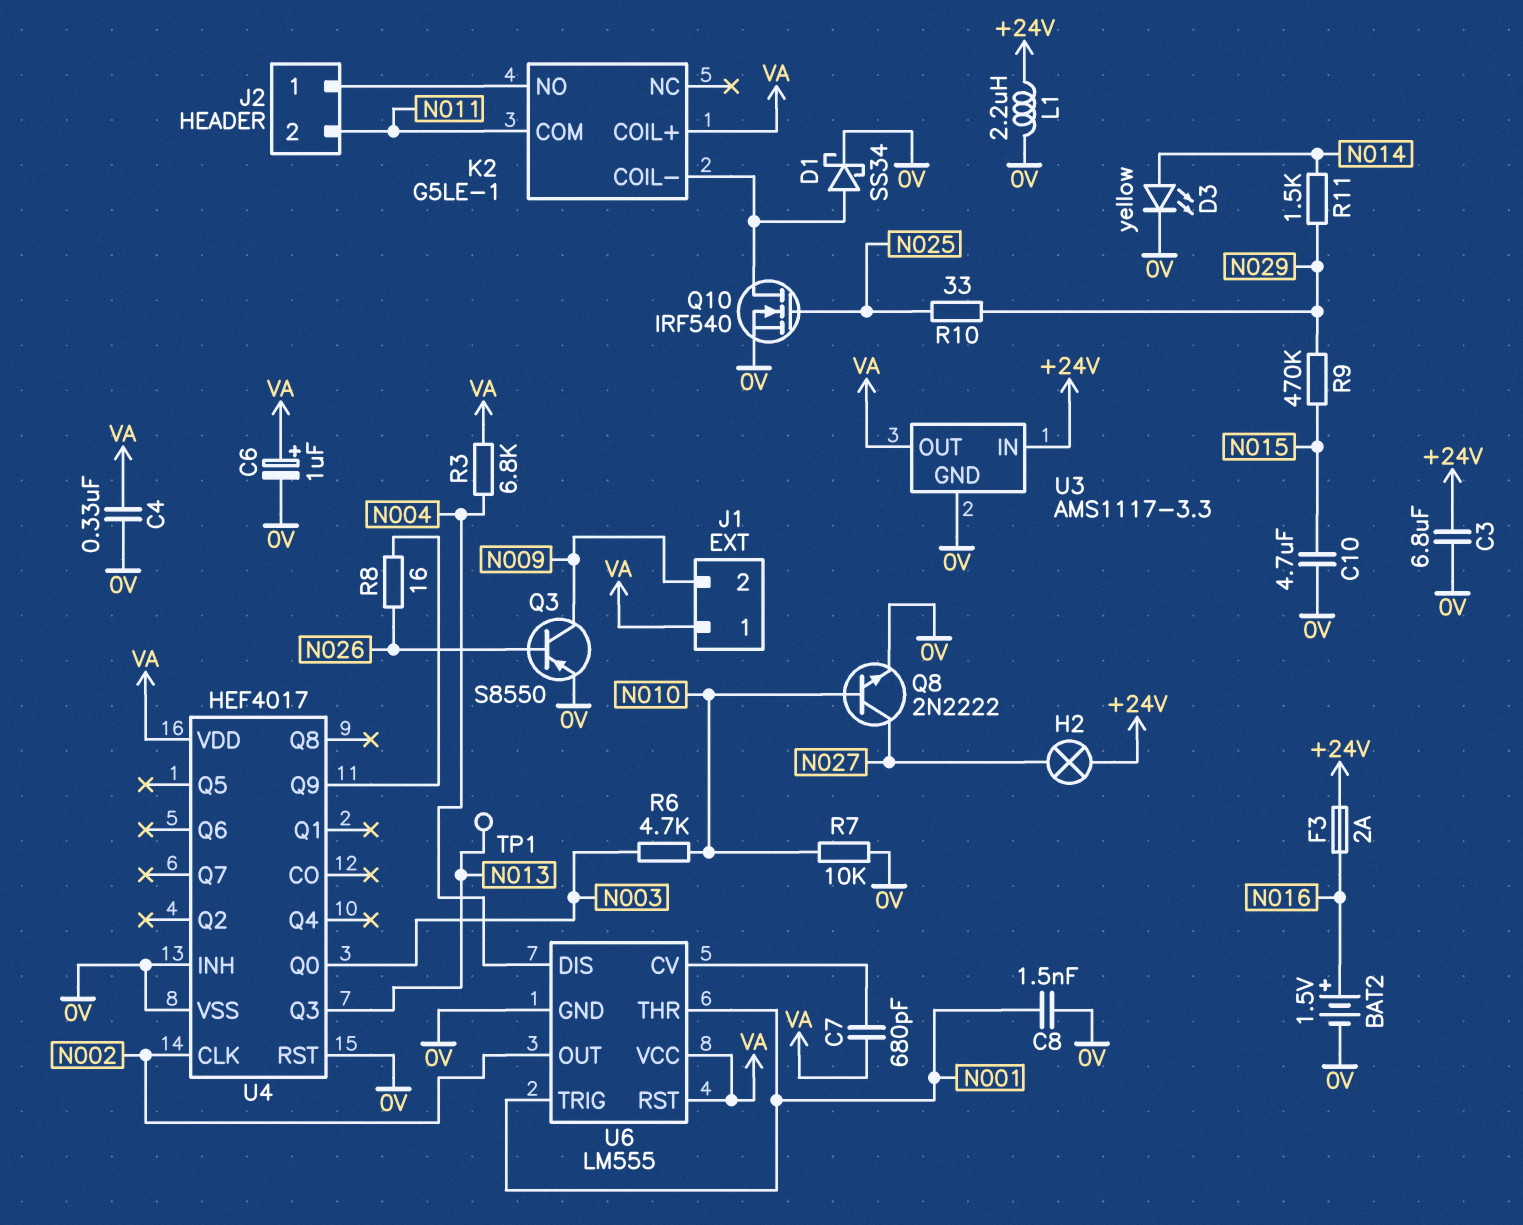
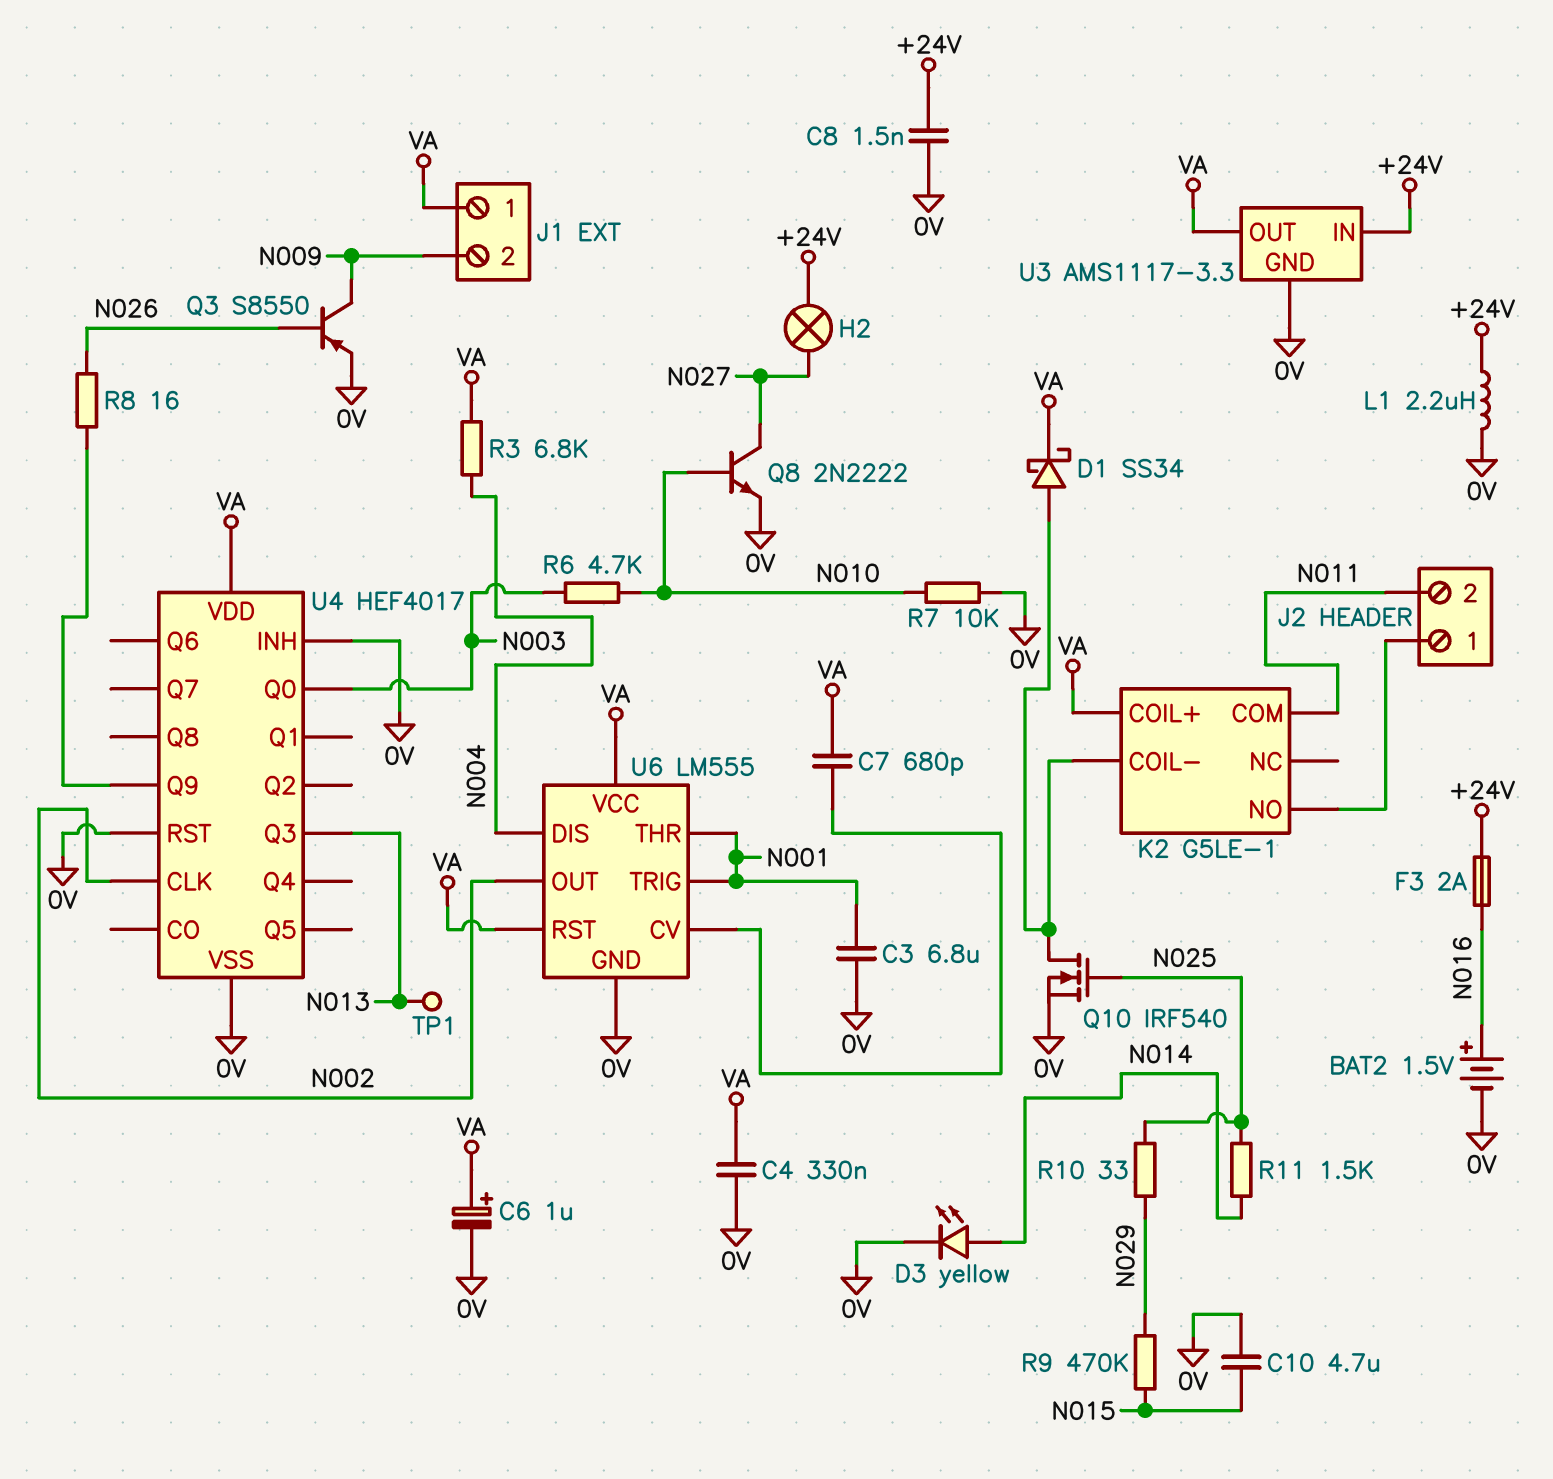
C3: 6.8uF (+24V, 0V) -> 6.8uF (0V, N001)
C8: 1.5nF (0V, N001) -> 1.5nF (+24V, 0V)
D1: schottky SS34 (A K2/COIL-, K 0V) -> schottky SS34 (A K2/COIL-, K VA)
R11: 1.5k (N014, N029) -> 1.5k (N014, N025)

